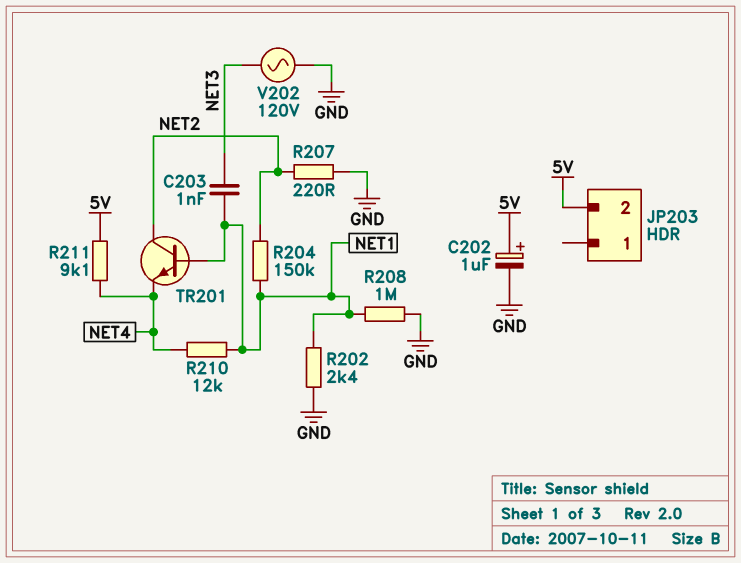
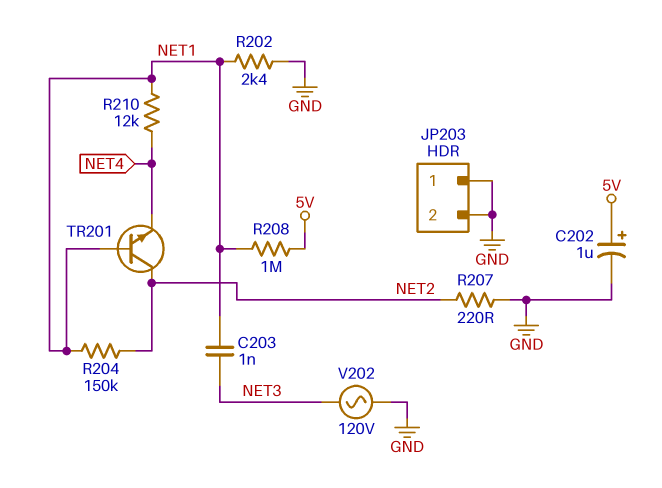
JP203 pin 1: none -> GND
JP203 pin 2: 5V -> GND
R208: 1M (GND, NET1) -> 1M (5V, NET1)
R211: 9.1k (5V, NET4) -> none

